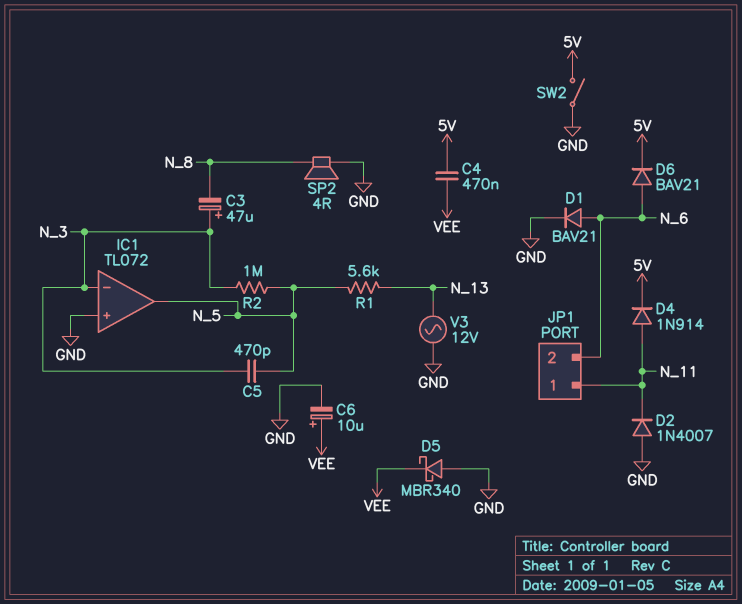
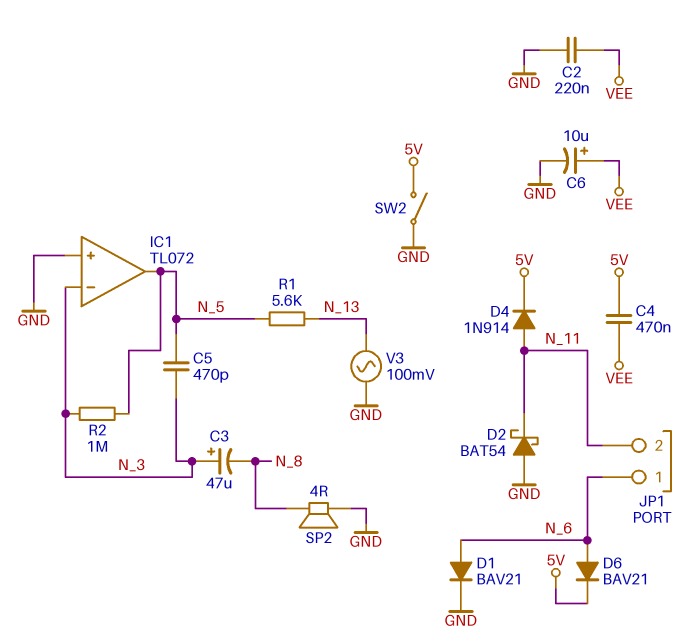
C2: none -> 220nF (GND, VEE)
D2: diode 1N4007 (A GND, K N_11) -> schottky BAT54 (A GND, K N_11)
D5: schottky MBR340 (A GND, K VEE) -> none
JP1 pin 1: N_11 -> N_6
JP1 pin 2: N_6 -> N_11
V3: AC 12V (GND, N_13) -> AC 100mV (GND, N_13)

